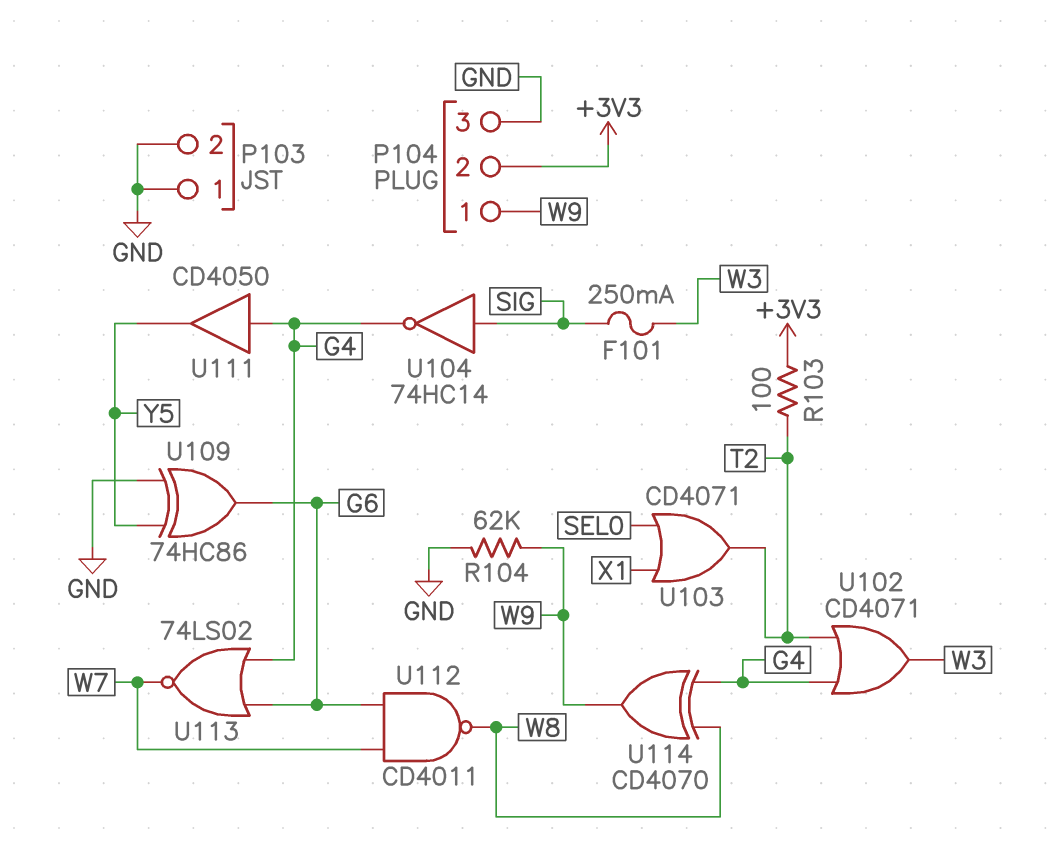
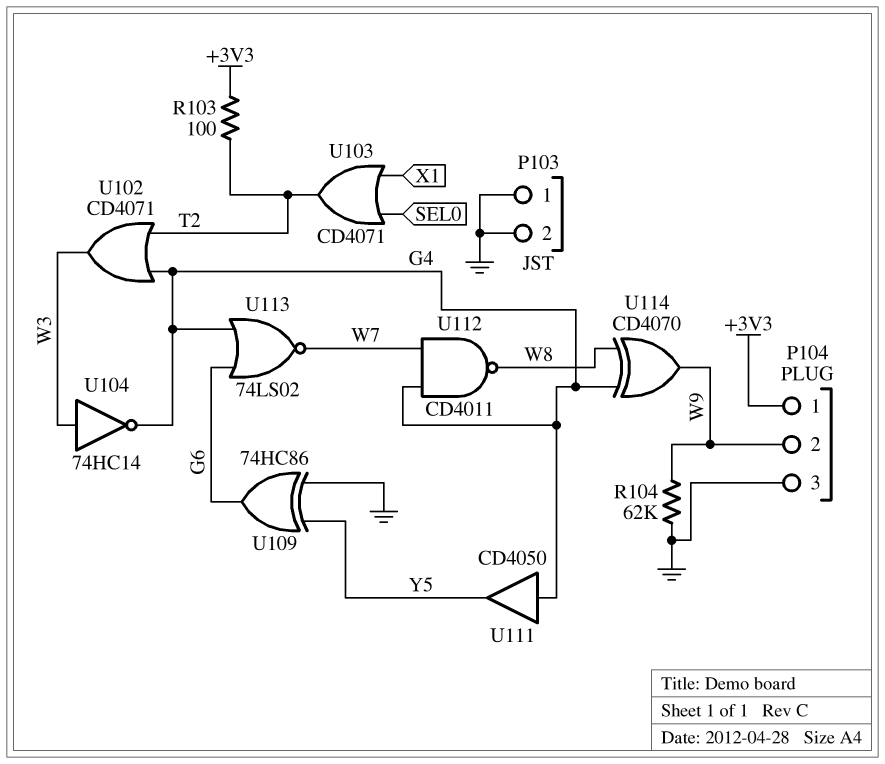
F101: 250mA (SIG, W3) -> none
P104 pin 1: W9 -> +3V3
P104 pin 2: +3V3 -> W9
U104: NOT 74HC14 (in SIG, out G4) -> NOT 74HC14 (in W3, out G4)
U112: NAND CD4011 (in G6, in W7, out W8) -> NAND CD4011 (in G4, in W7, out W8)

